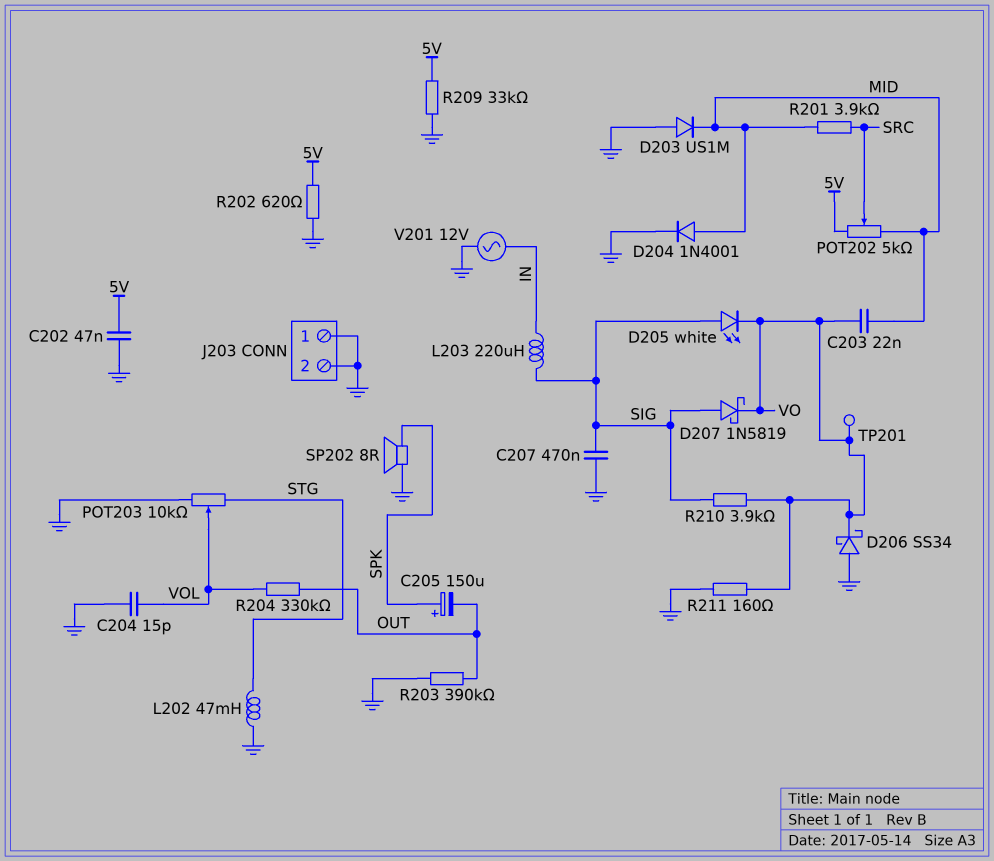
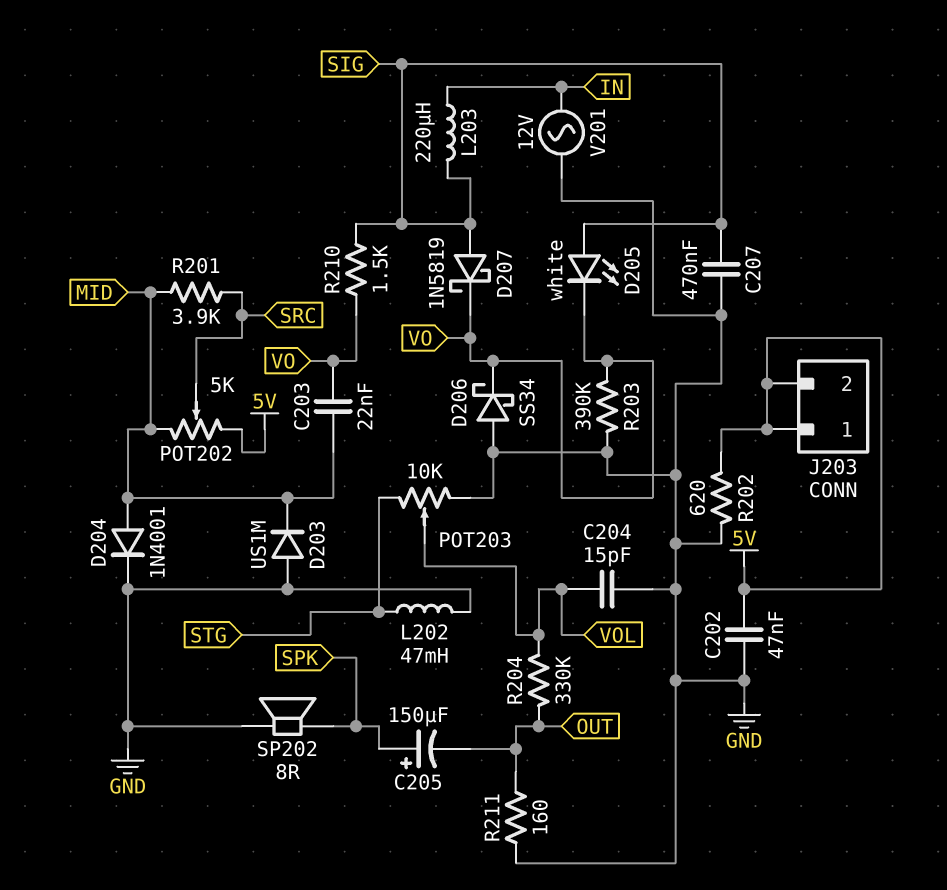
J203 pin 1: GND -> 5V
J203 pin 2: GND -> 5V
R203: 390k (GND, OUT) -> 390k (GND, VO)
R209: 33k (5V, GND) -> none
R210: 3.9k (SIG, VO) -> 1.5k (SIG, VO)
R211: 160 (GND, VO) -> 160 (GND, OUT)
TP201: test point (VO) -> none

